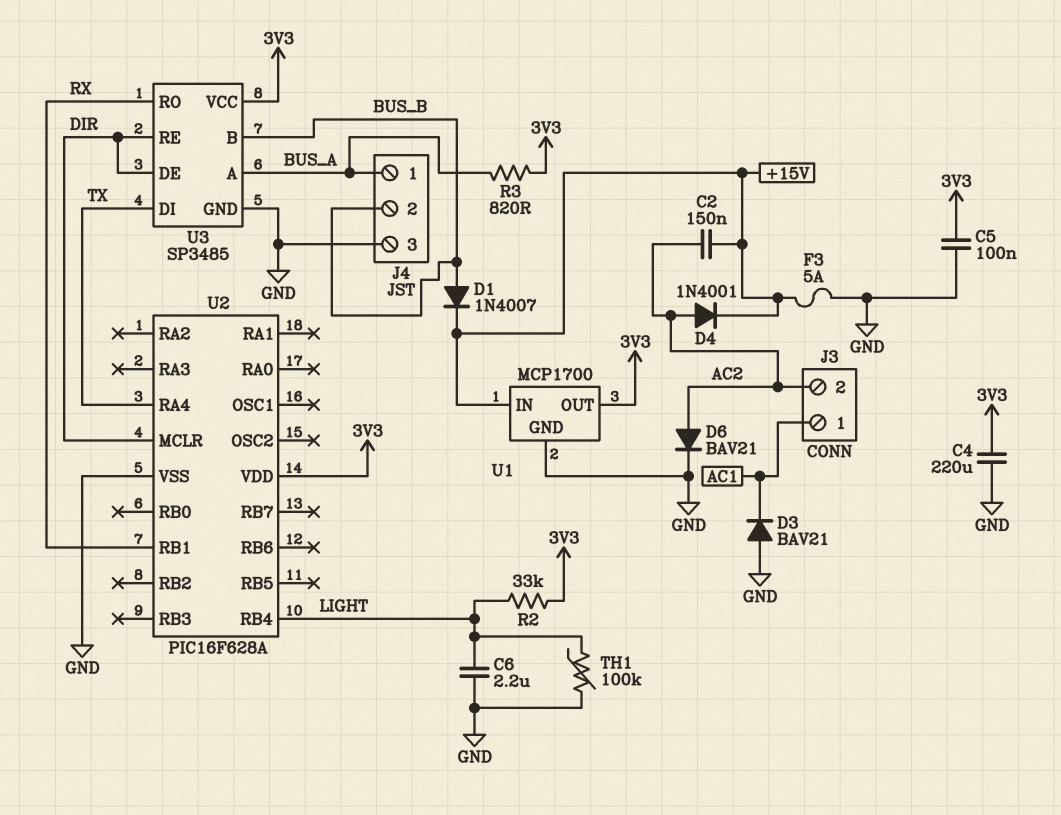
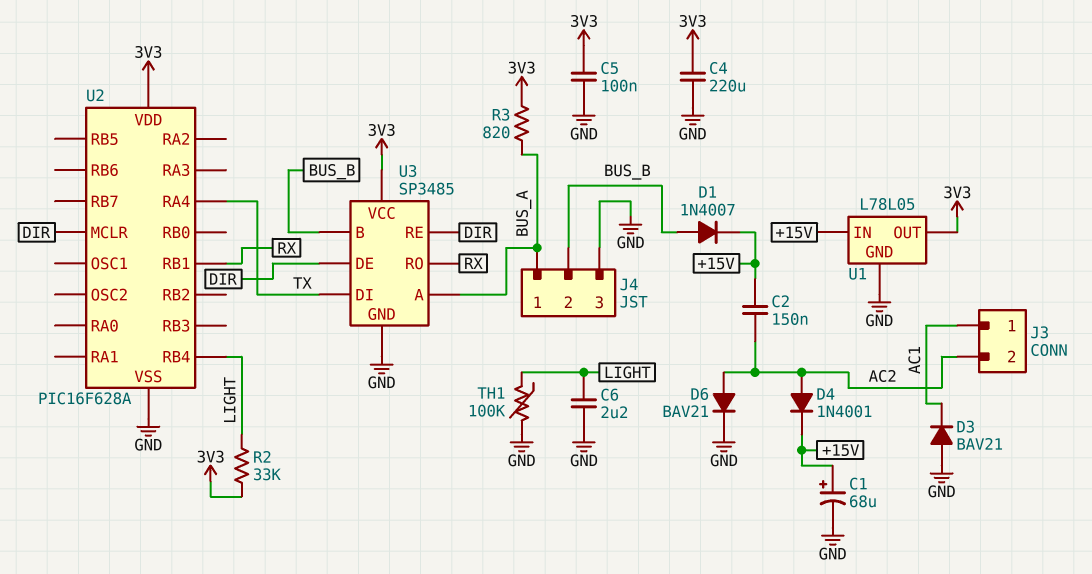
C1: none -> 68uF (plus +15V, minus GND)
F3: 5A (+15V, GND) -> none
U1: MCP1700 -> L78L05

